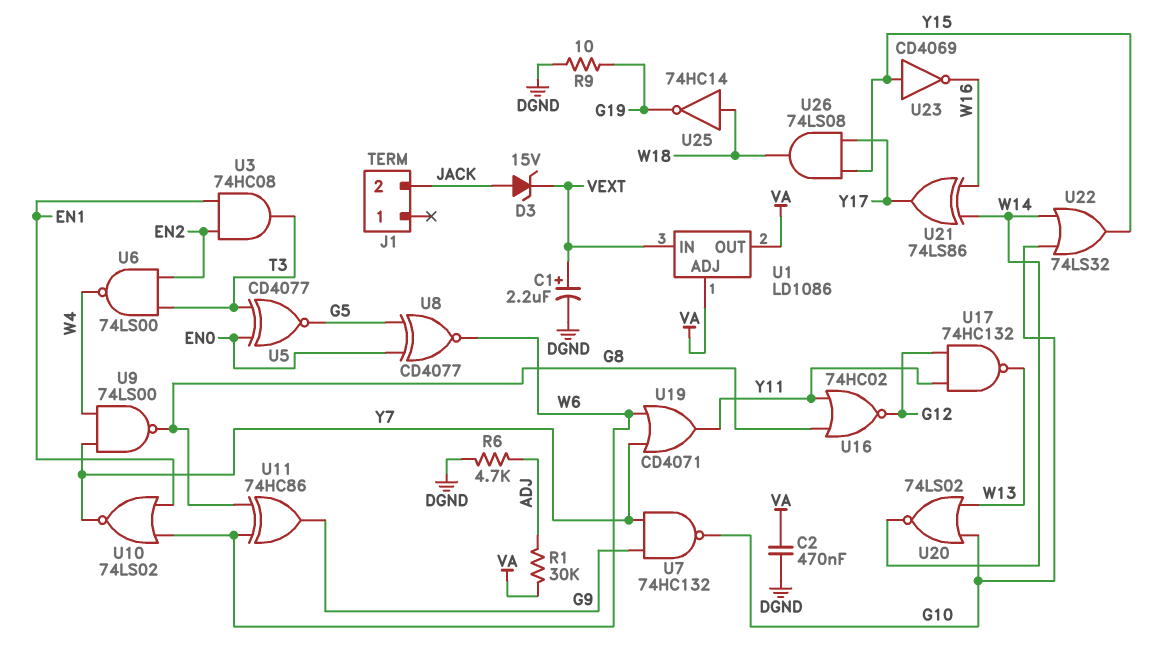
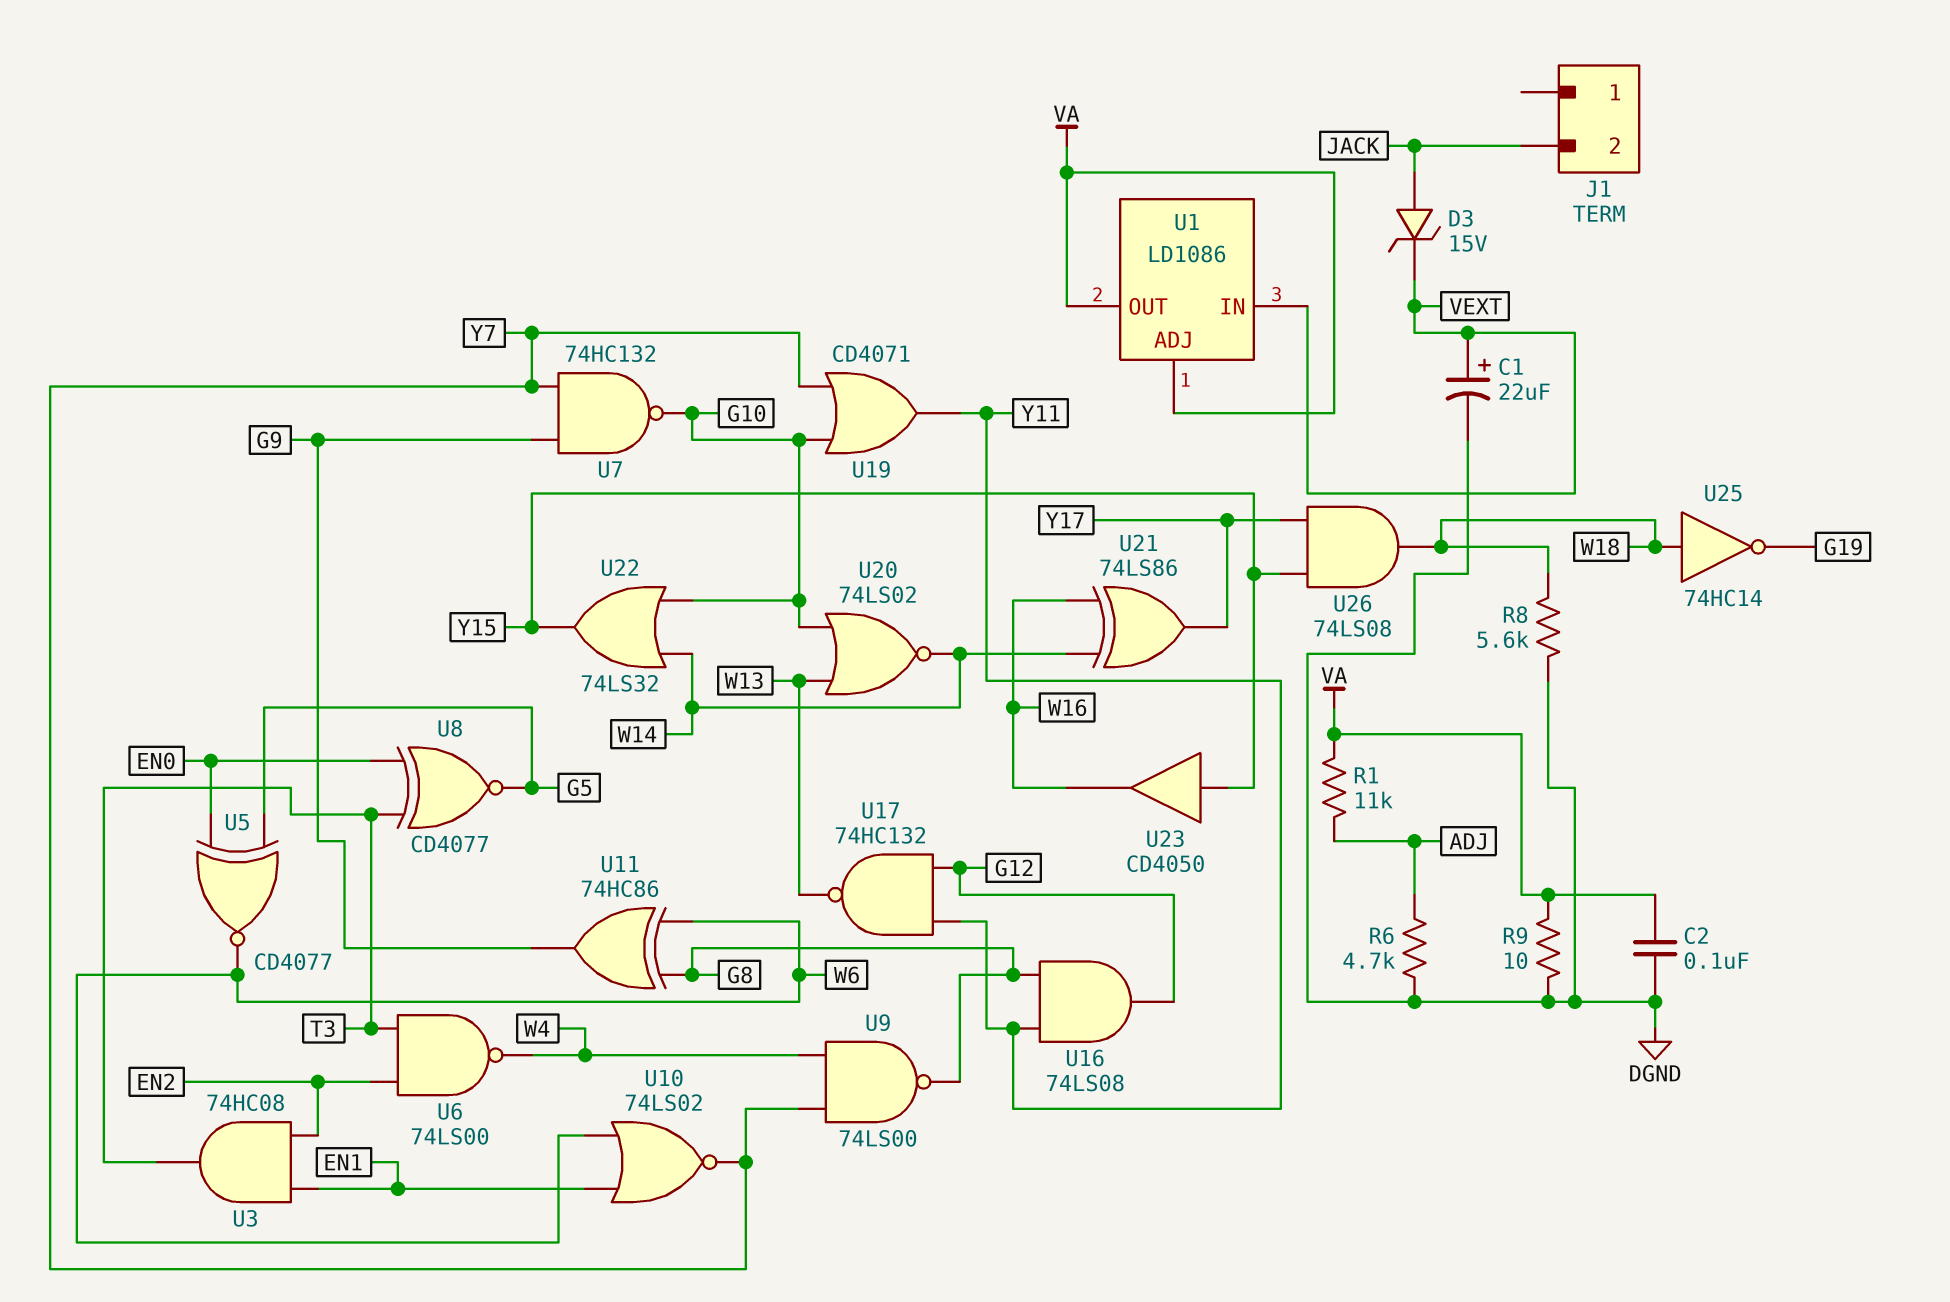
C1: 2.2uF (plus VEXT, minus DGND) -> 22uF (plus VEXT, minus DGND)
C2: 470nF (DGND, VA) -> 100nF (DGND, VA)
R1: 30k (ADJ, VA) -> 11k (ADJ, VA)
R8: none -> 5.6k (DGND, W18)
R9: 10 (DGND, G19) -> 10 (DGND, VA)
U5: XNOR CD4077 (in EN0, in T3, out G5) -> XNOR CD4077 (in EN0, in G5, out W6)
U8: XNOR CD4077 (in EN0, in G5, out W6) -> XNOR CD4077 (in EN0, in T3, out G5)
U16: NOR 74HC02 (in G8, in Y11, out G12) -> AND 74LS08 (in G8, in Y11, out G12)
U19: OR CD4071 (in W6, in Y7, out Y11) -> OR CD4071 (in G10, in Y7, out Y11)
U23: NOT CD4069 (in Y15, out W16) -> buffer CD4050 (in Y15, out W16)

